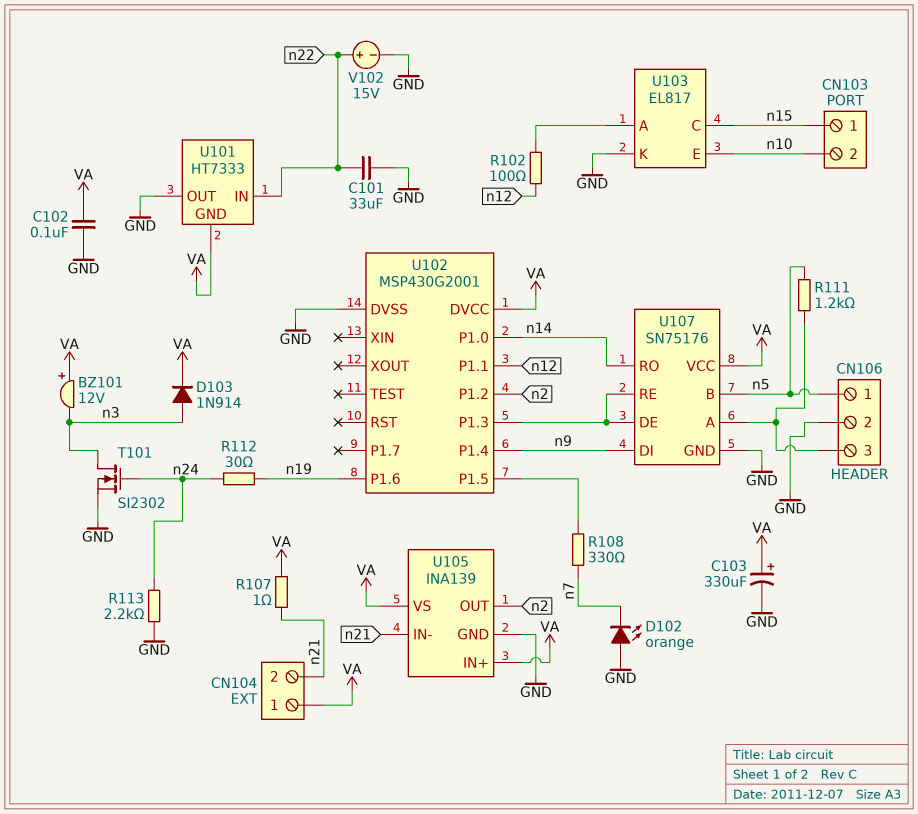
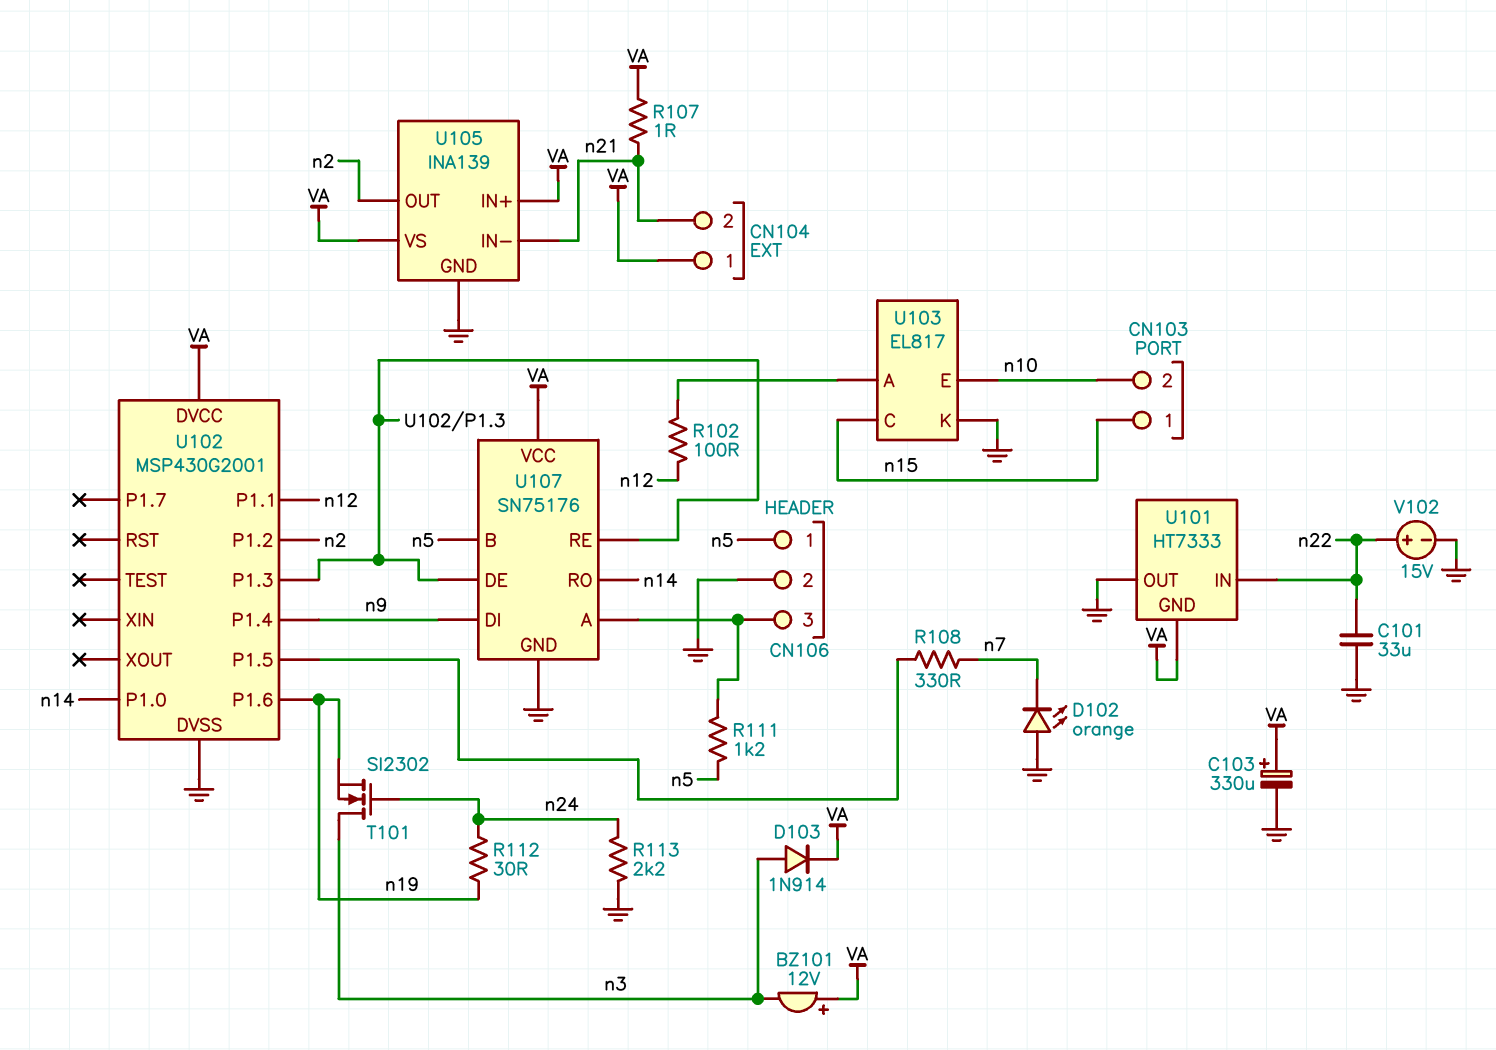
C102: 100nF (GND, VA) -> none
T101: NMOS SI2302 (G n24, D n3, S GND) -> NMOS SI2302 (G n24, D n3, S n19)

